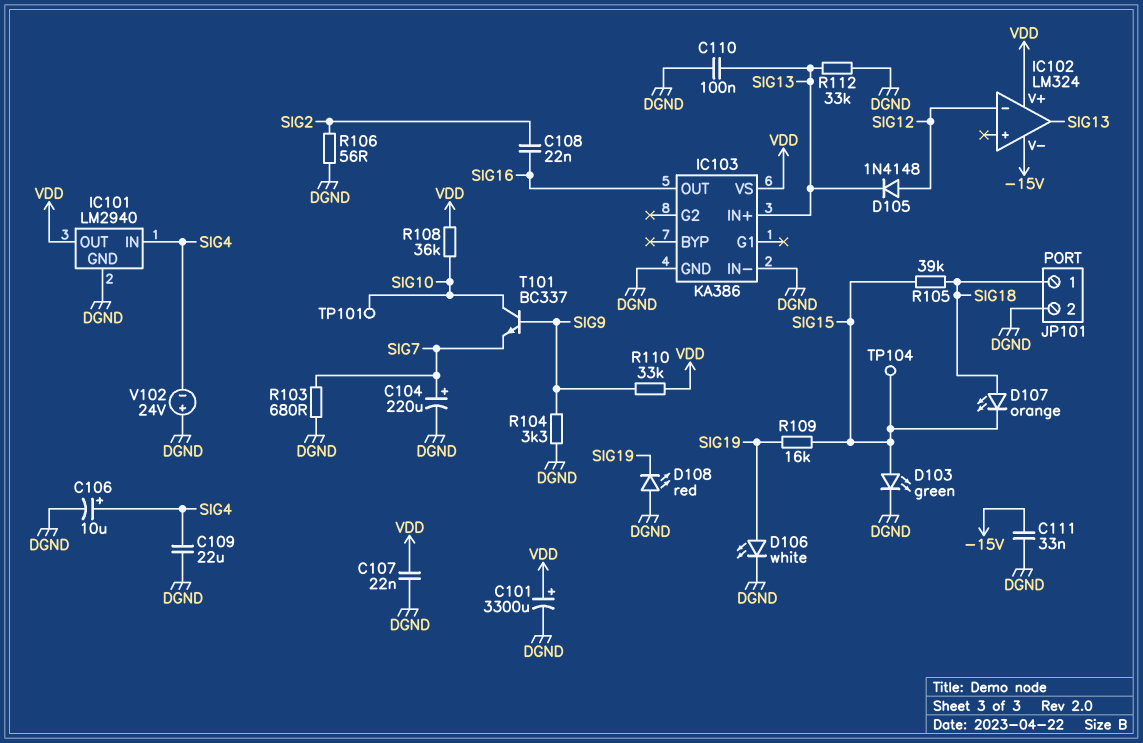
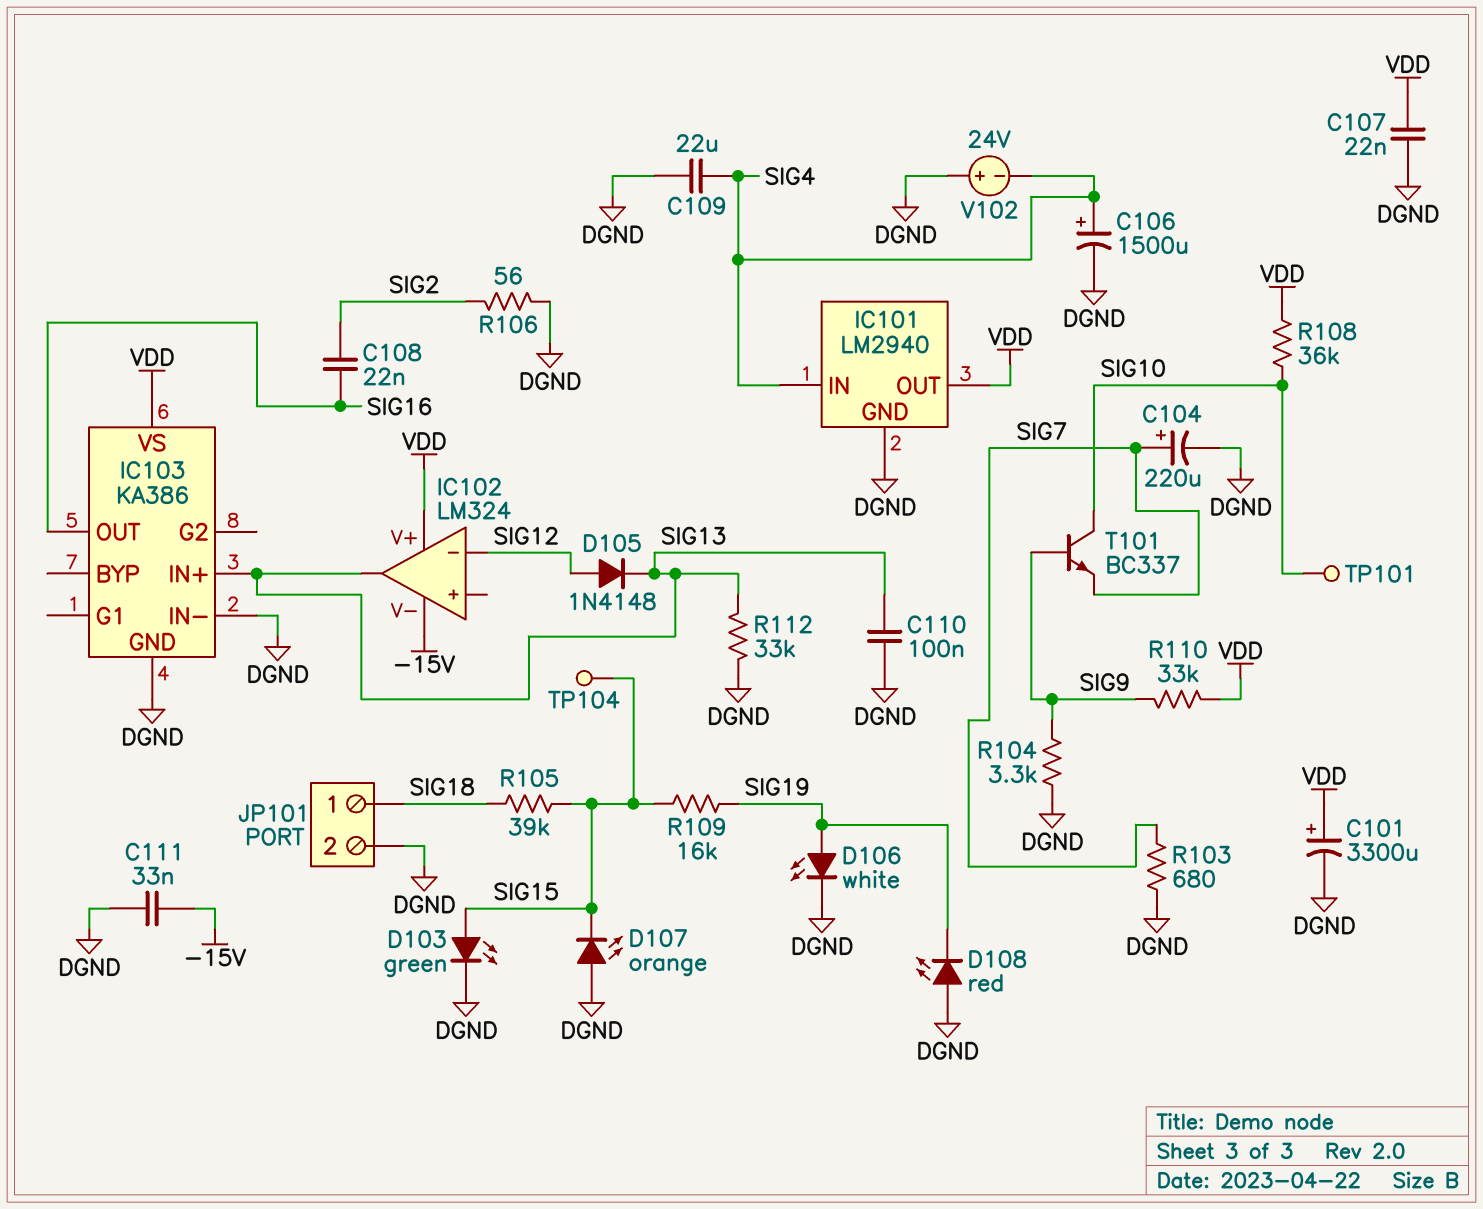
C106: 10uF (plus SIG4, minus DGND) -> 1500uF (plus SIG4, minus DGND)
D107: LED orange (A SIG18, K SIG15) -> LED orange (A DGND, K SIG15)

